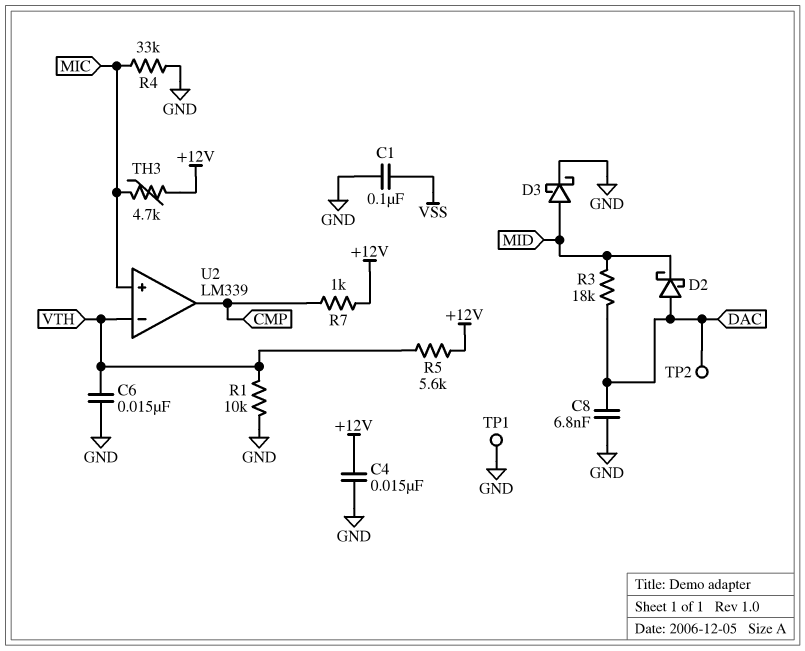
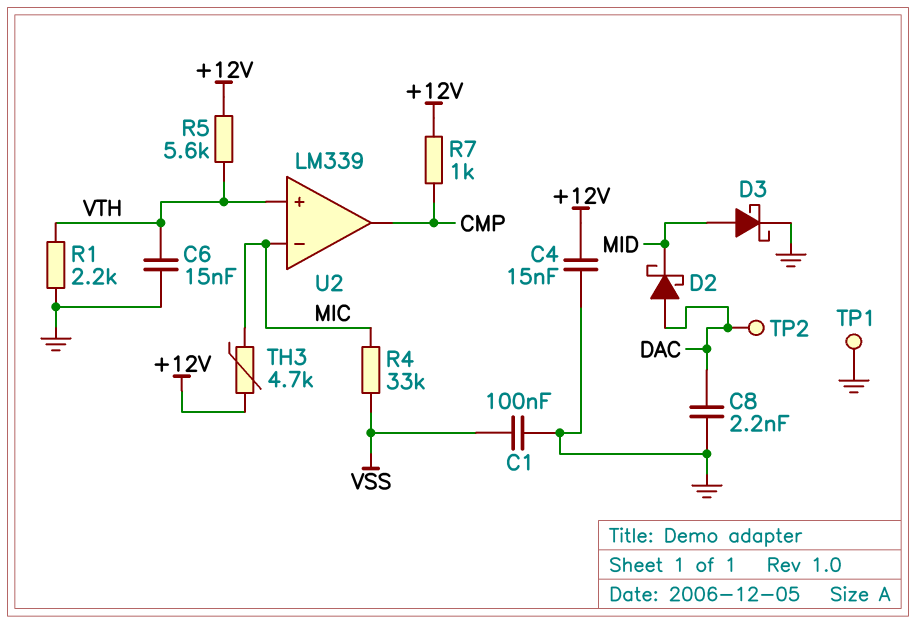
C8: 6.8nF (DAC, GND) -> 2.2nF (DAC, GND)
R1: 10k (GND, VTH) -> 2.2k (GND, VTH)
R3: 18k (DAC, MID) -> none
R4: 33k (GND, MIC) -> 33k (MIC, VSS)
U2 pin in+: MIC -> VTH
U2 pin in-: VTH -> MIC

